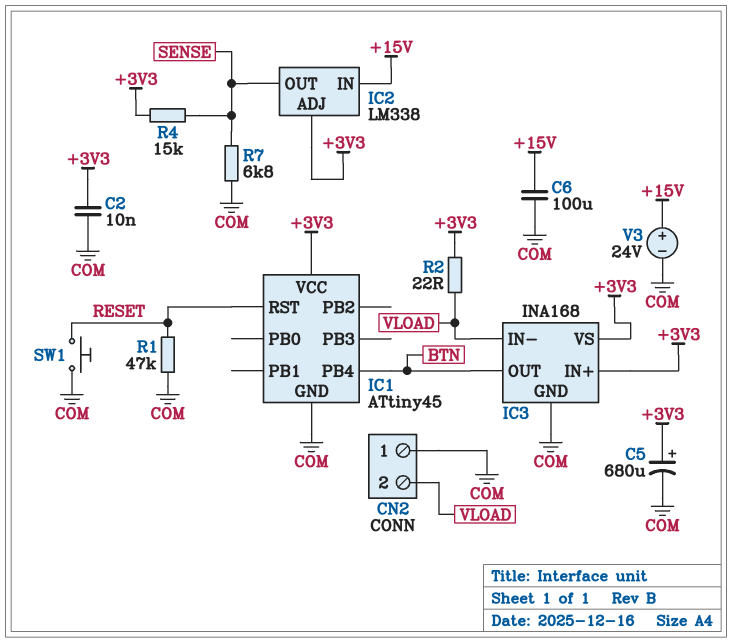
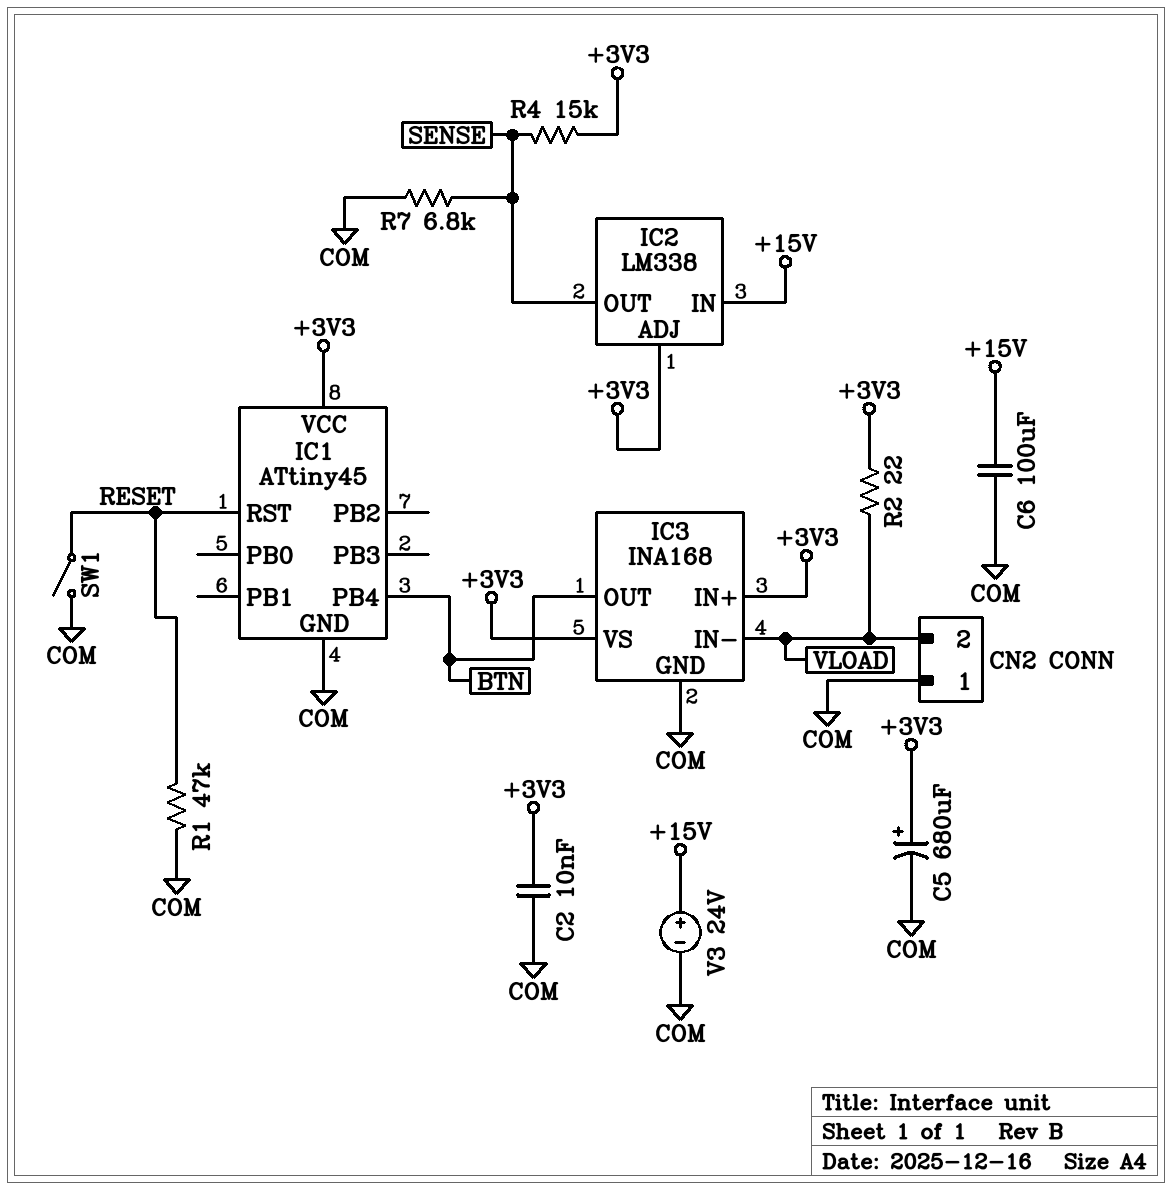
SW1: button (COM, RESET) -> switch (COM, RESET)

